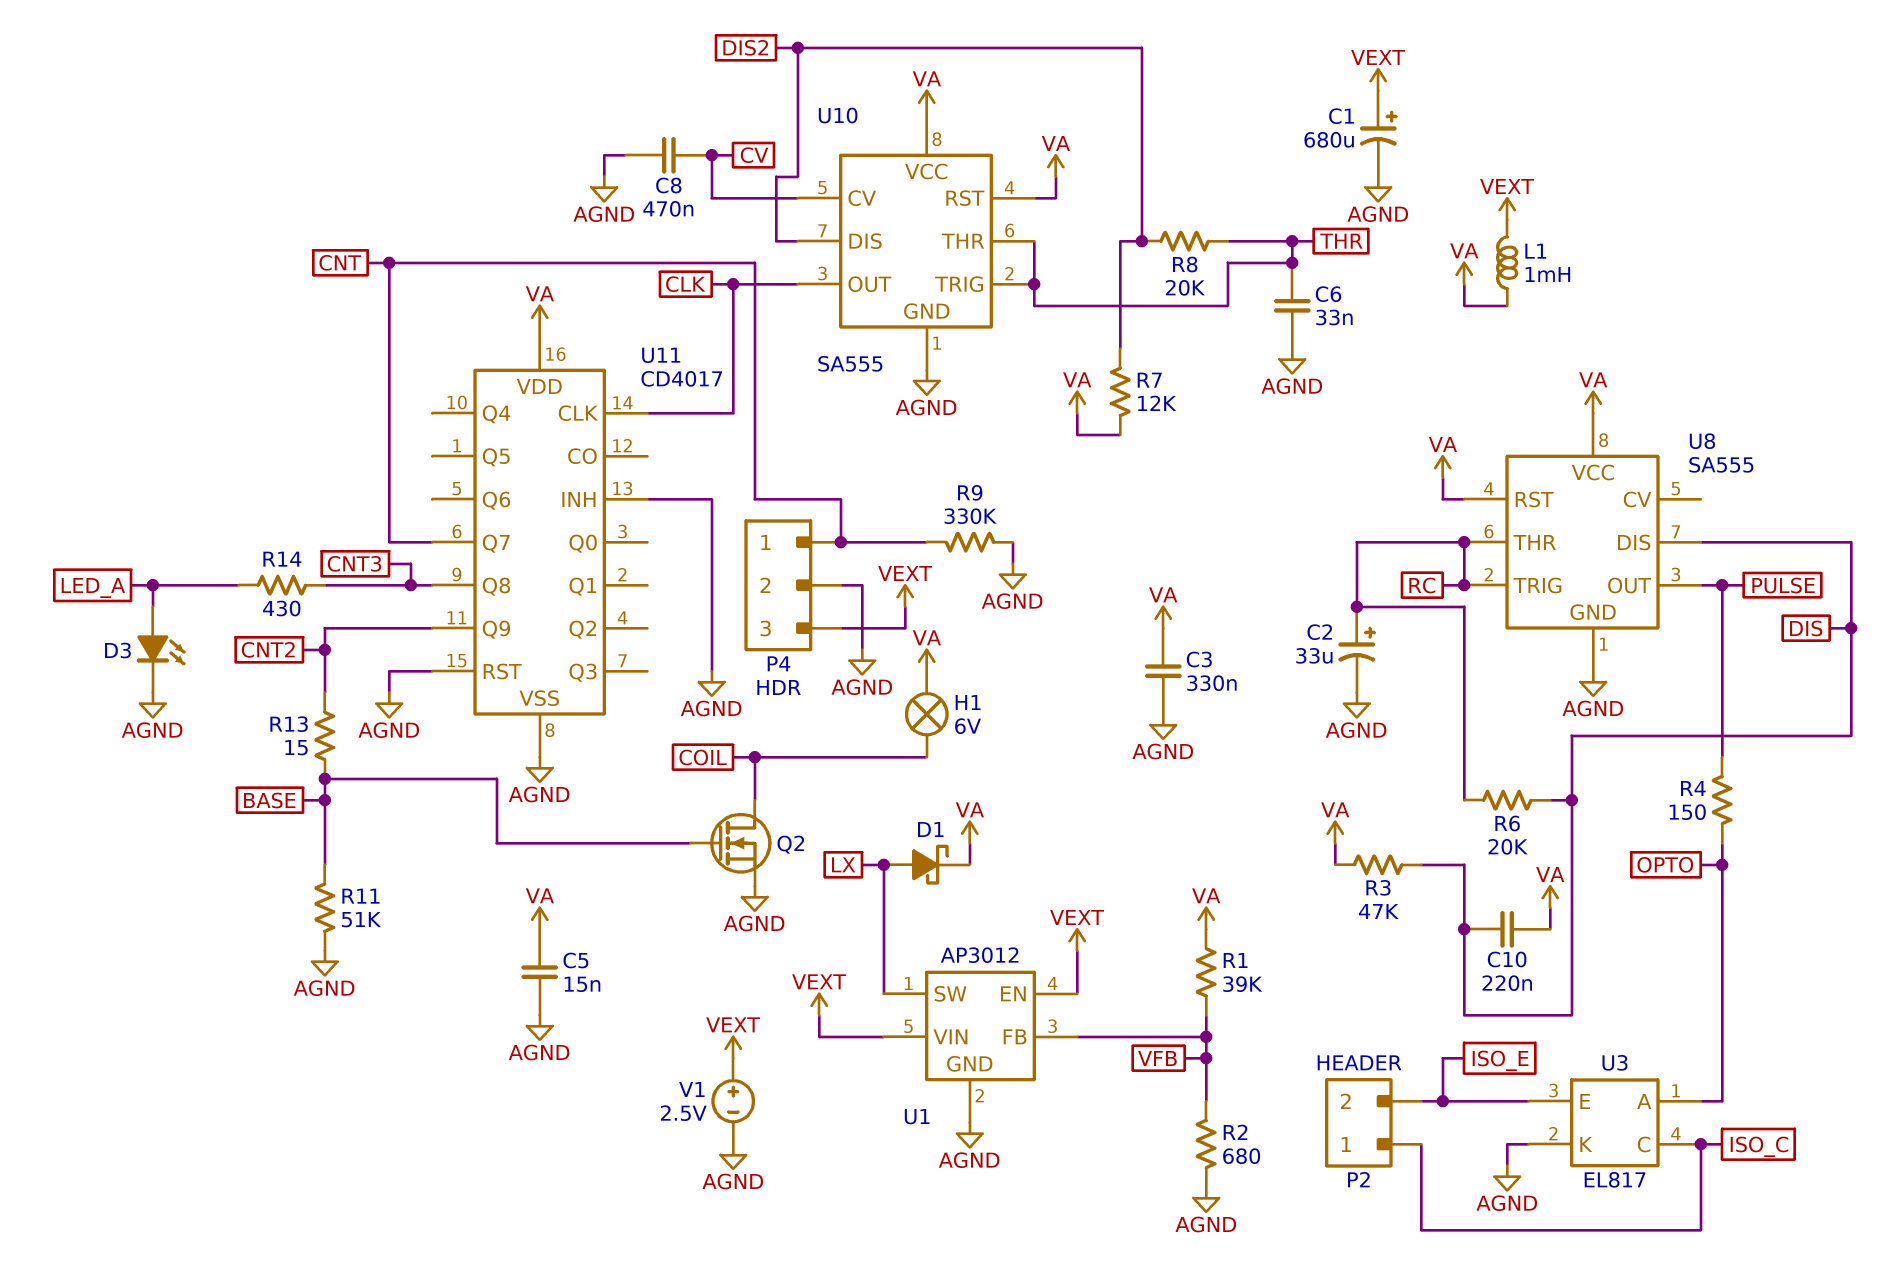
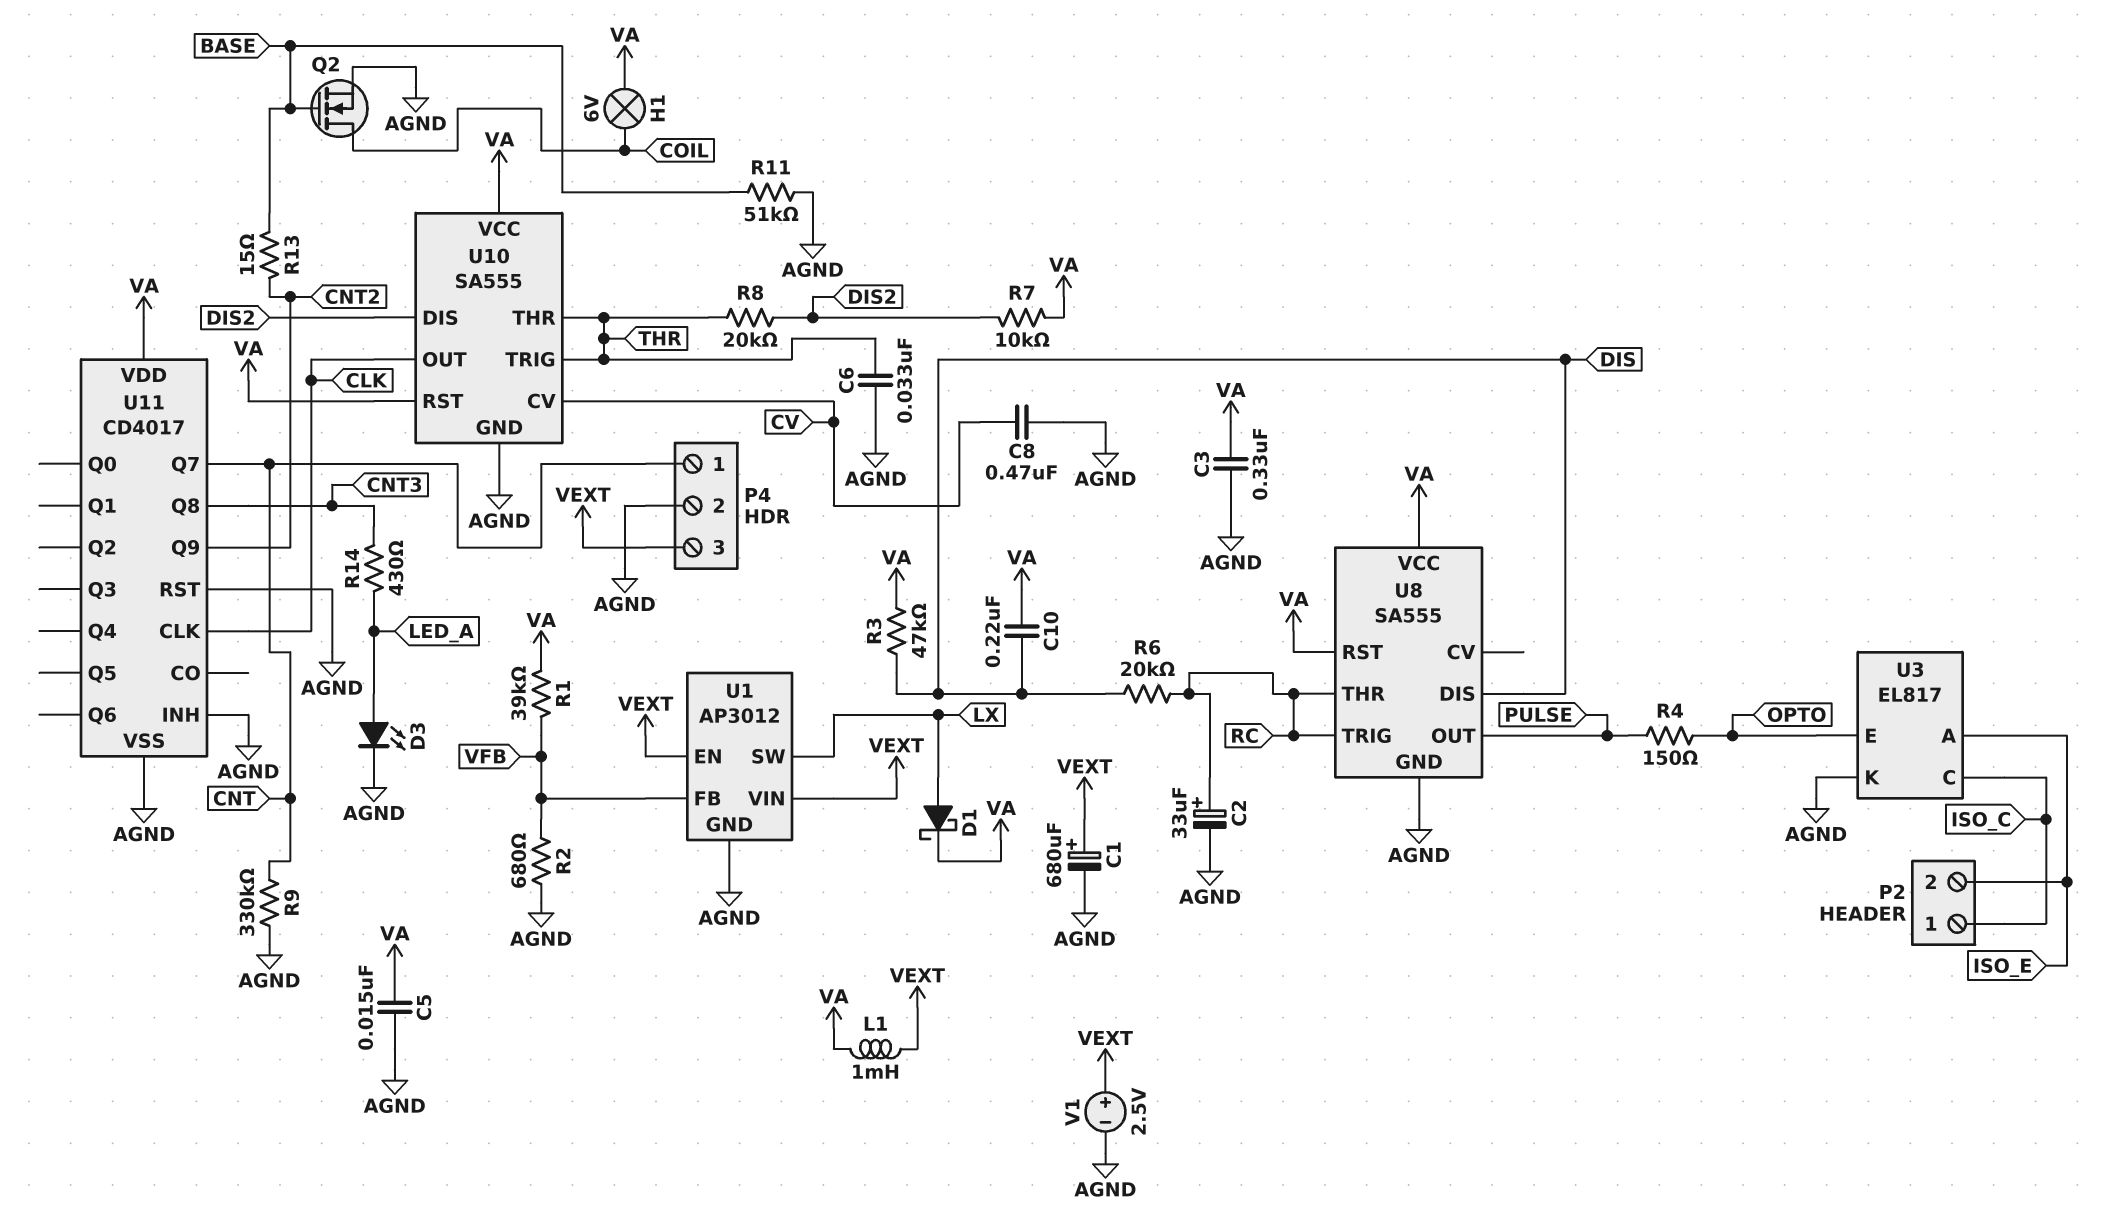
R7: 12k (DIS2, VA) -> 10k (DIS2, VA)
U3 pin A: OPTO -> ISO_E
U3 pin E: ISO_E -> OPTO

